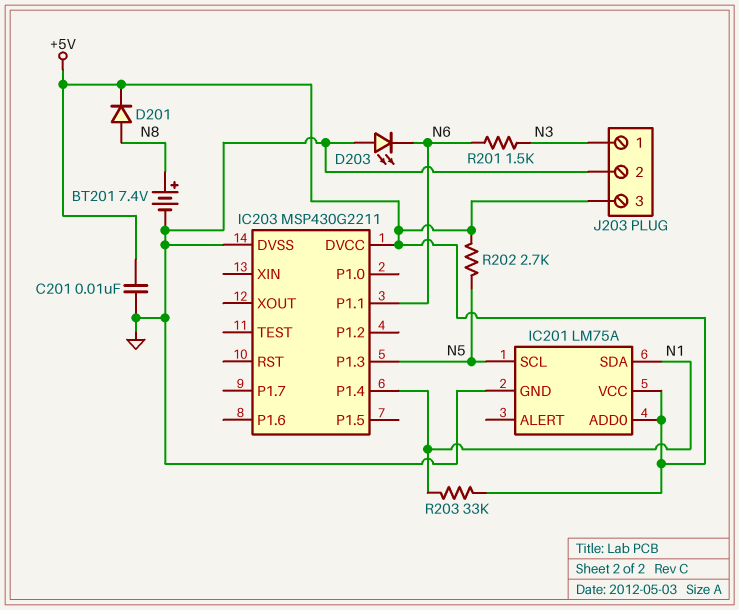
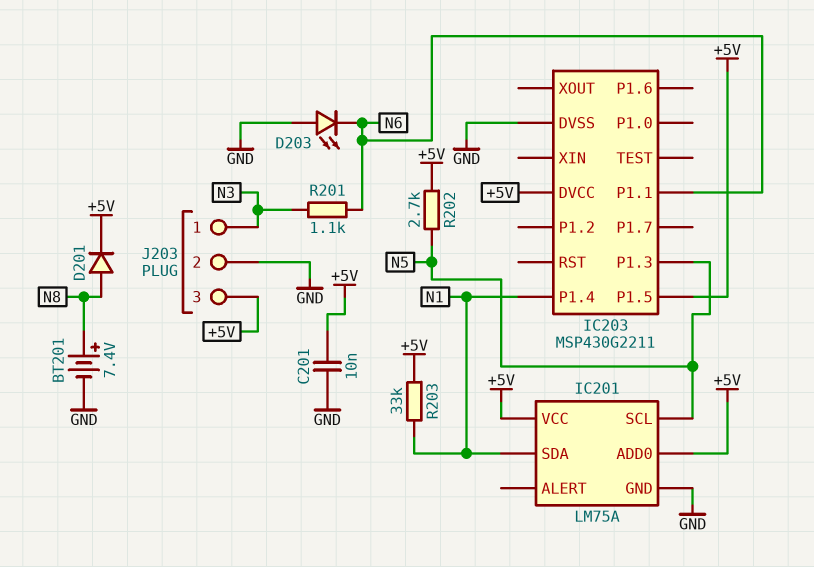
IC203 pin P1.5: none -> +5V
R201: 1.5k (N3, N6) -> 1.1k (N3, N6)

